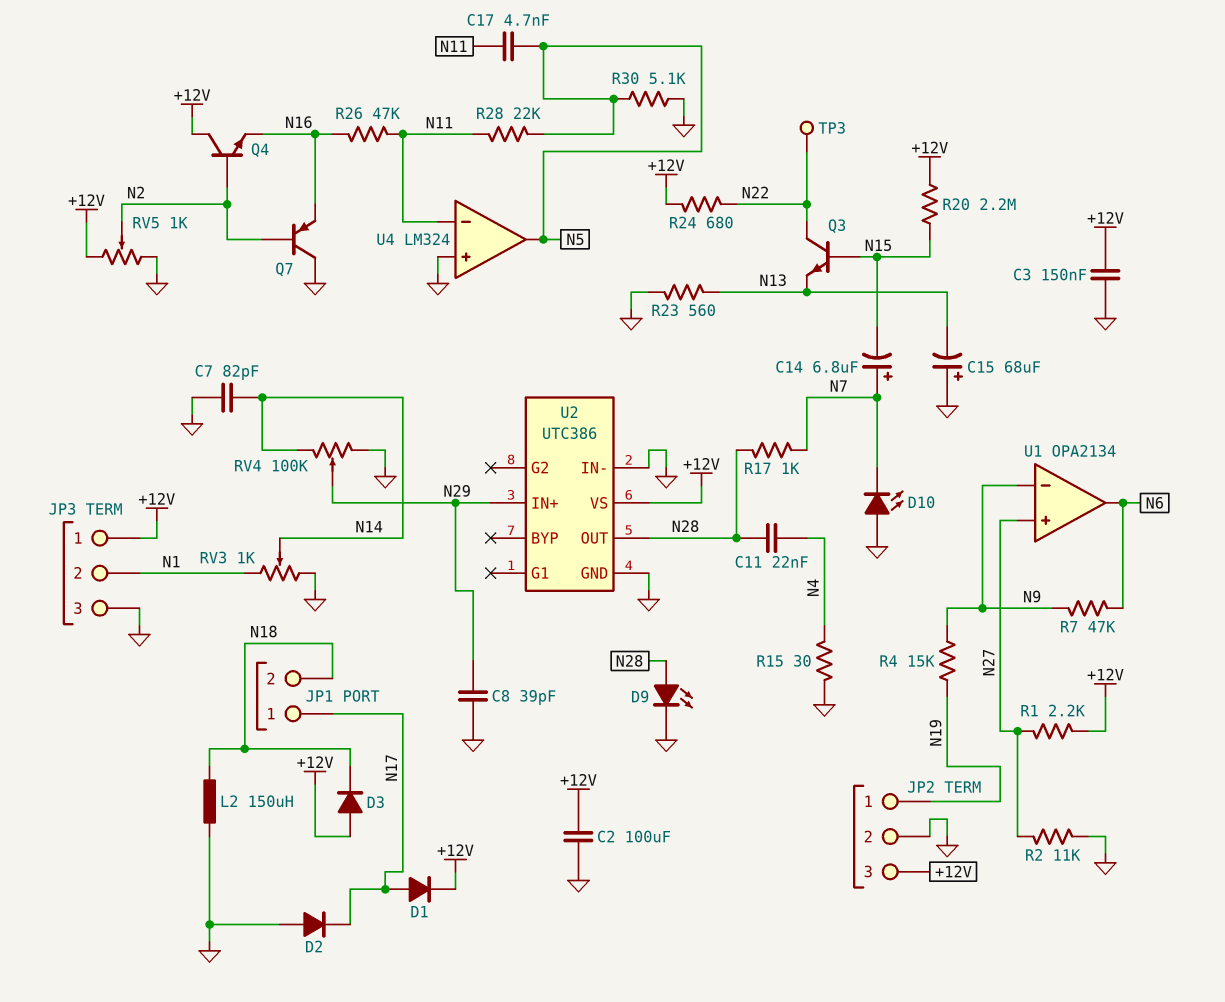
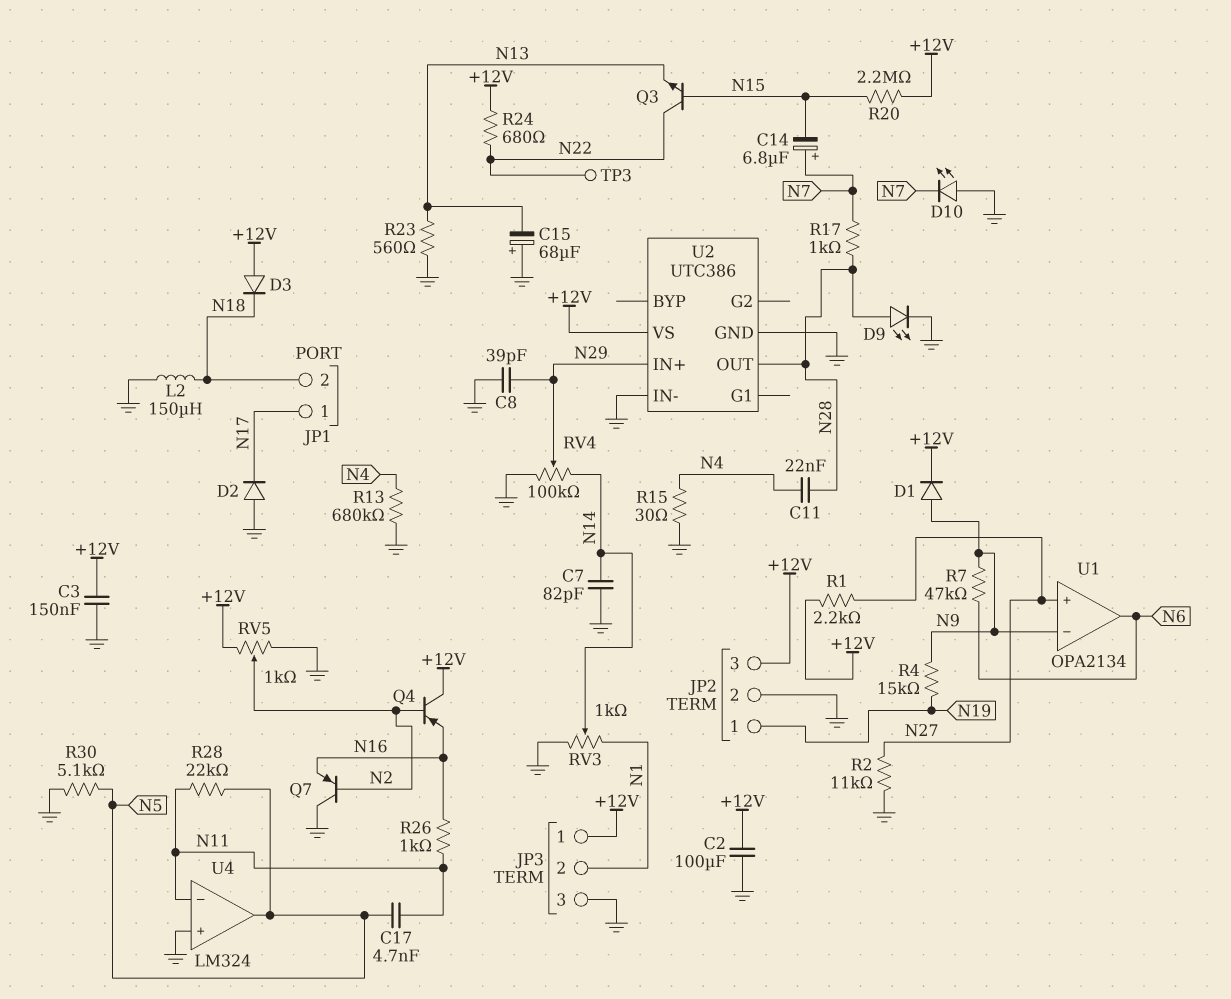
D1: diode (A N17, K +12V) -> diode (A N9, K +12V)
Q4: NPN (B N2, C +12V, E N16) -> PNP (B N2, C +12V, E N16)
R13: none -> 680k (GND, N4)
R26: 47k (N11, N16) -> 1k (N11, N16)

